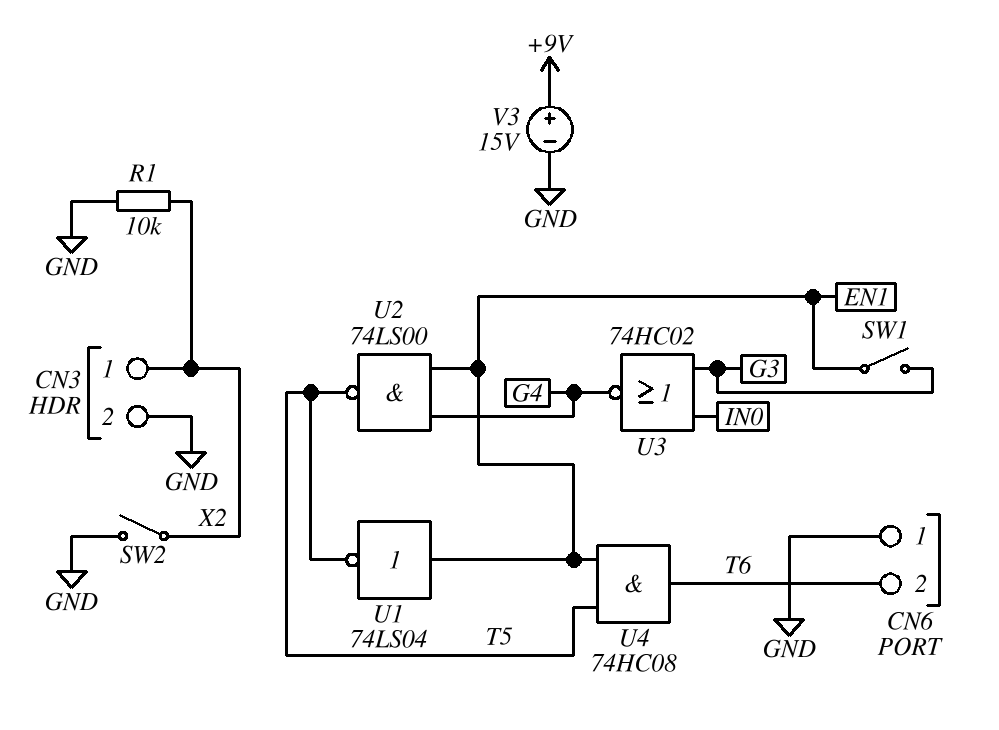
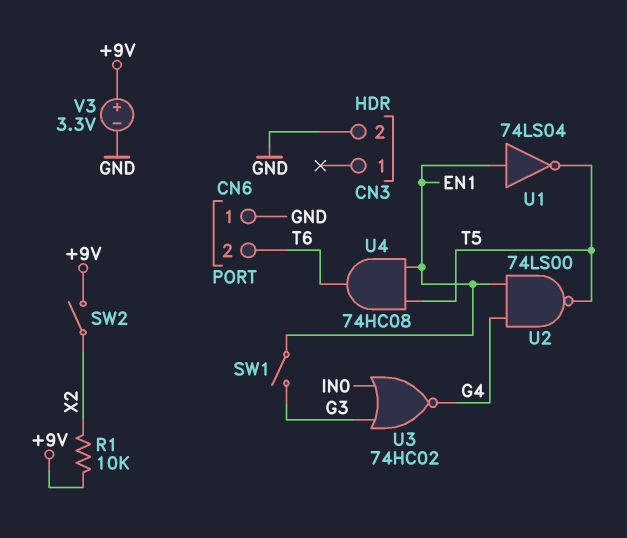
CN3 pin 1: X2 -> none
R1: 10k (GND, X2) -> 10k (+9V, X2)
SW2: switch (GND, X2) -> switch (+9V, X2)
V3: 15V (plus +9V, minus GND) -> 3.3V (plus +9V, minus GND)

